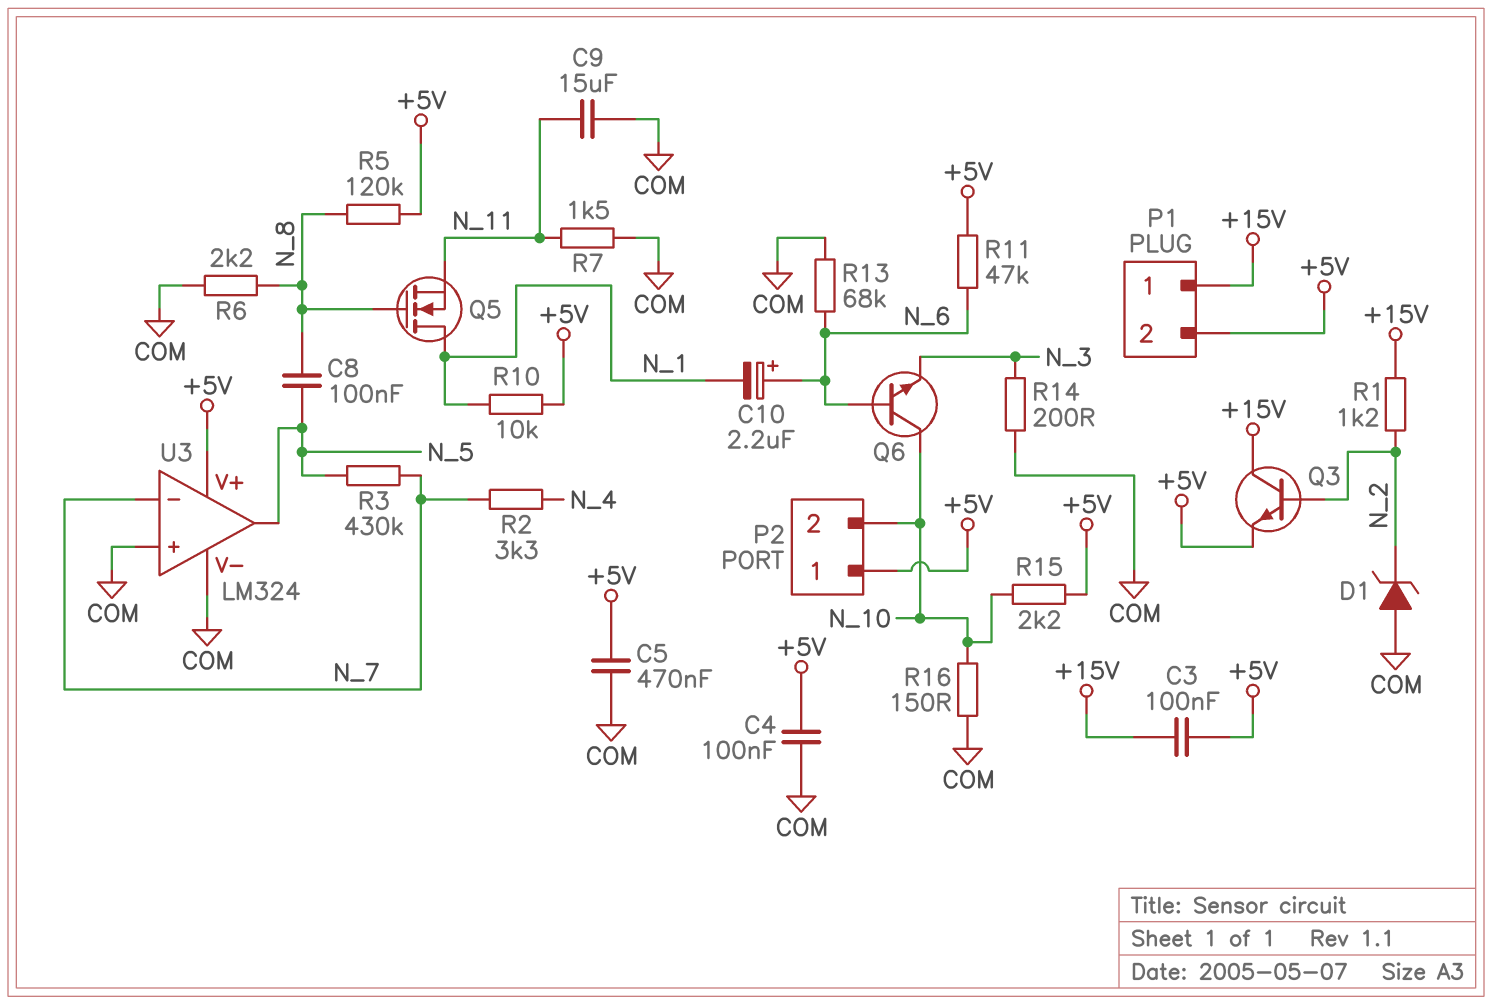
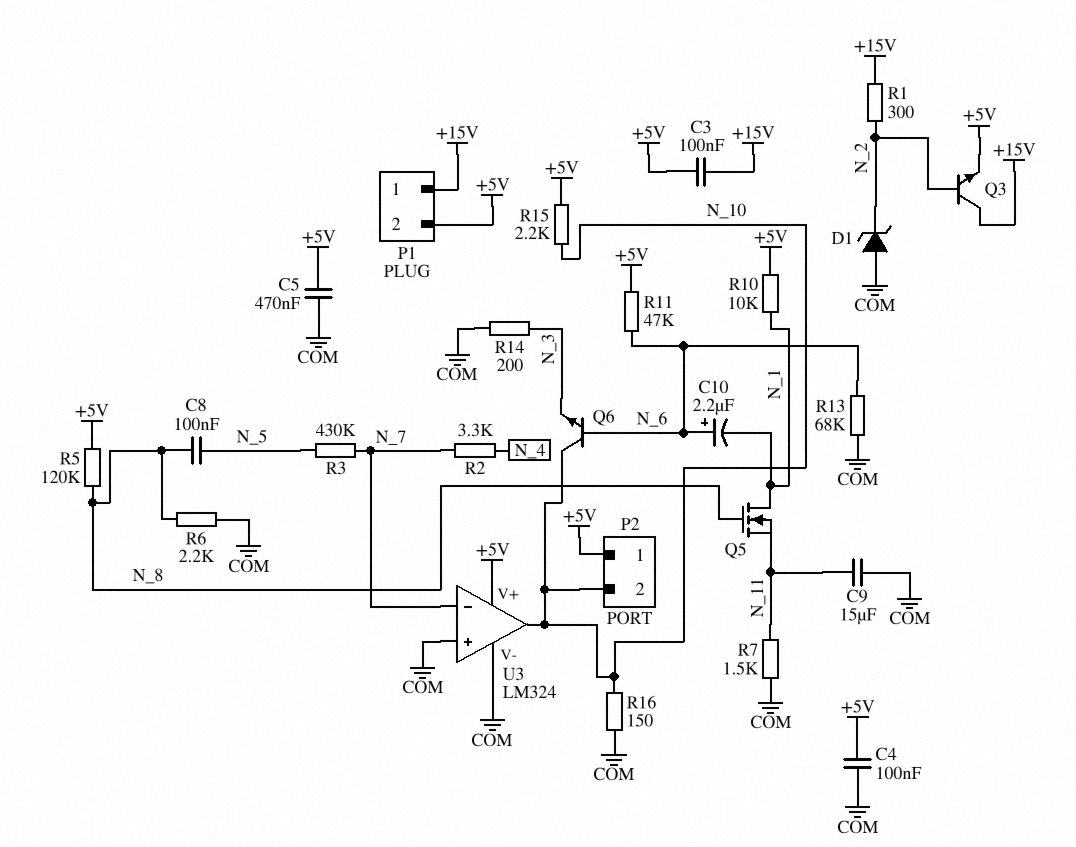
R1: 1.2k (+15V, N_2) -> 300 (+15V, N_2)
U3 pin out: N_5 -> N_10

